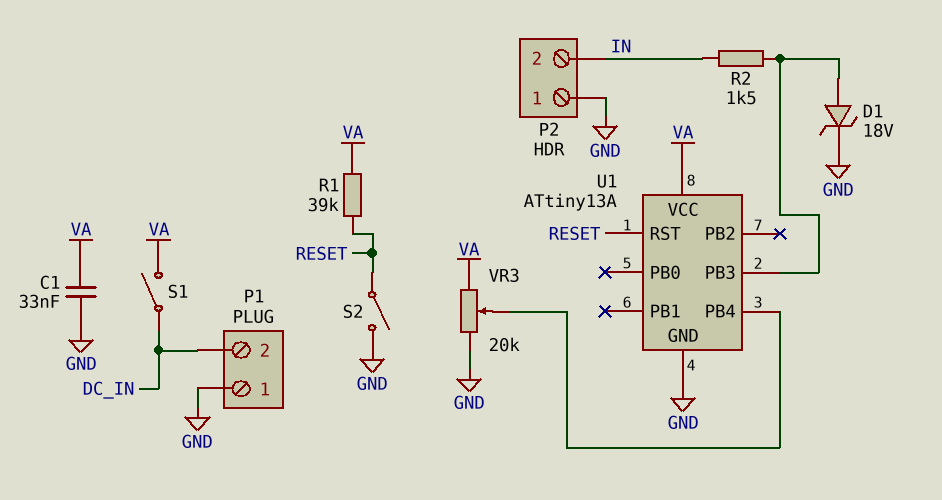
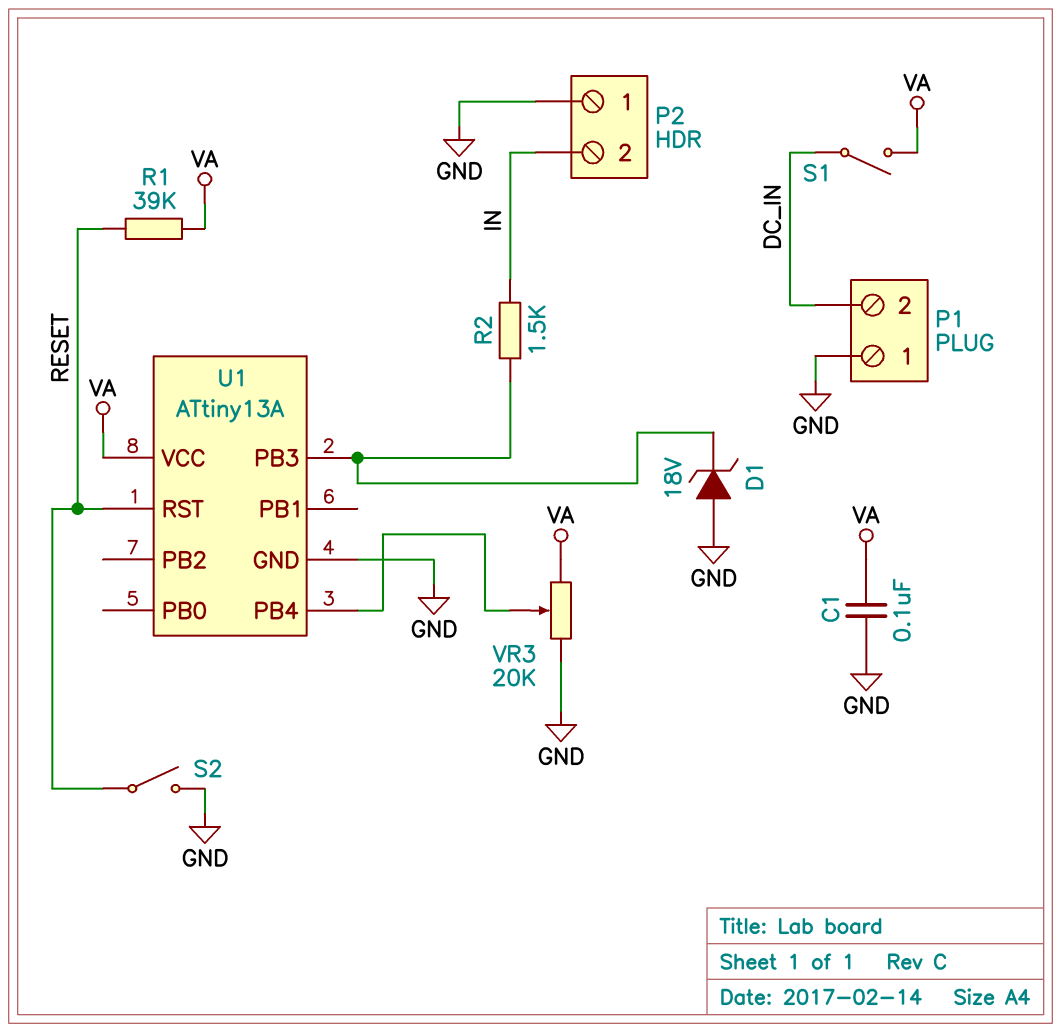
C1: 33nF (GND, VA) -> 100nF (GND, VA)
D1: zener 18V (A U1/PB3, K GND) -> zener 18V (A GND, K U1/PB3)

